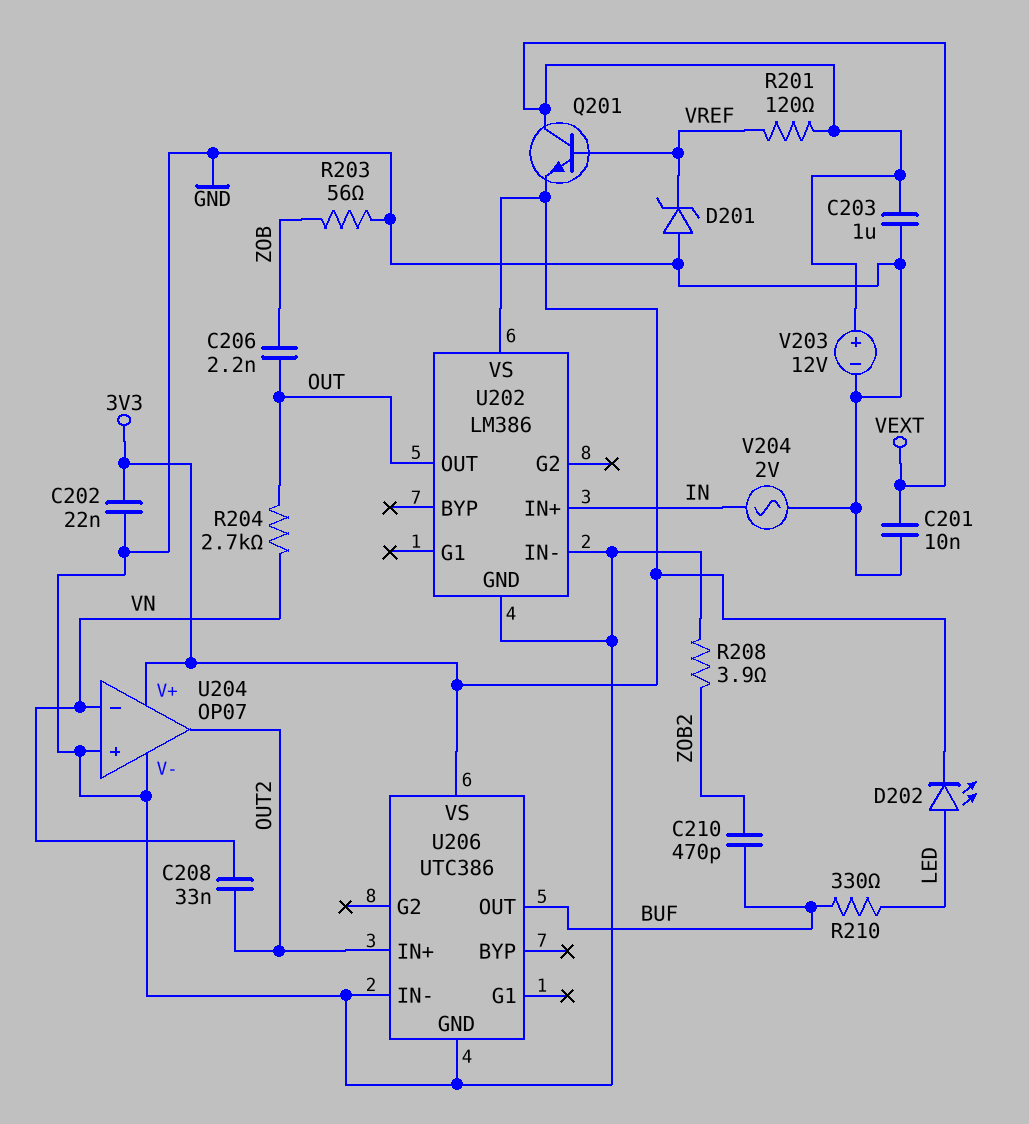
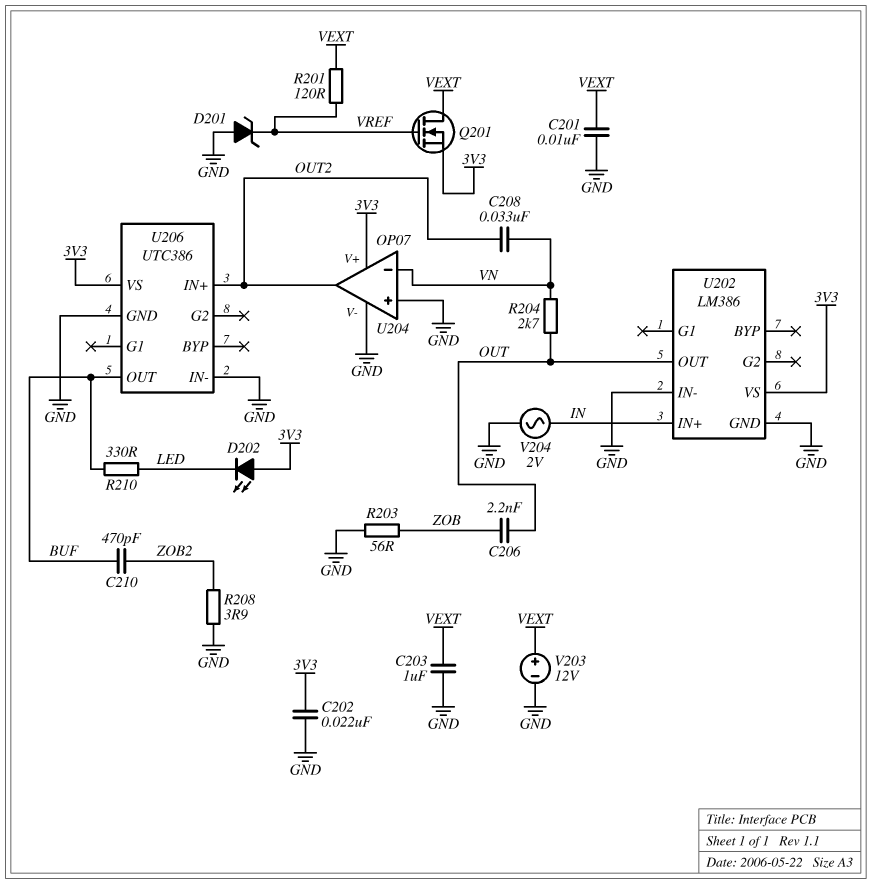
D202: LED (A LED, K 3V3) -> LED (A 3V3, K LED)
Q201: NPN (B VREF, C VEXT, E 3V3) -> NMOS (G VREF, D VEXT, S 3V3)

